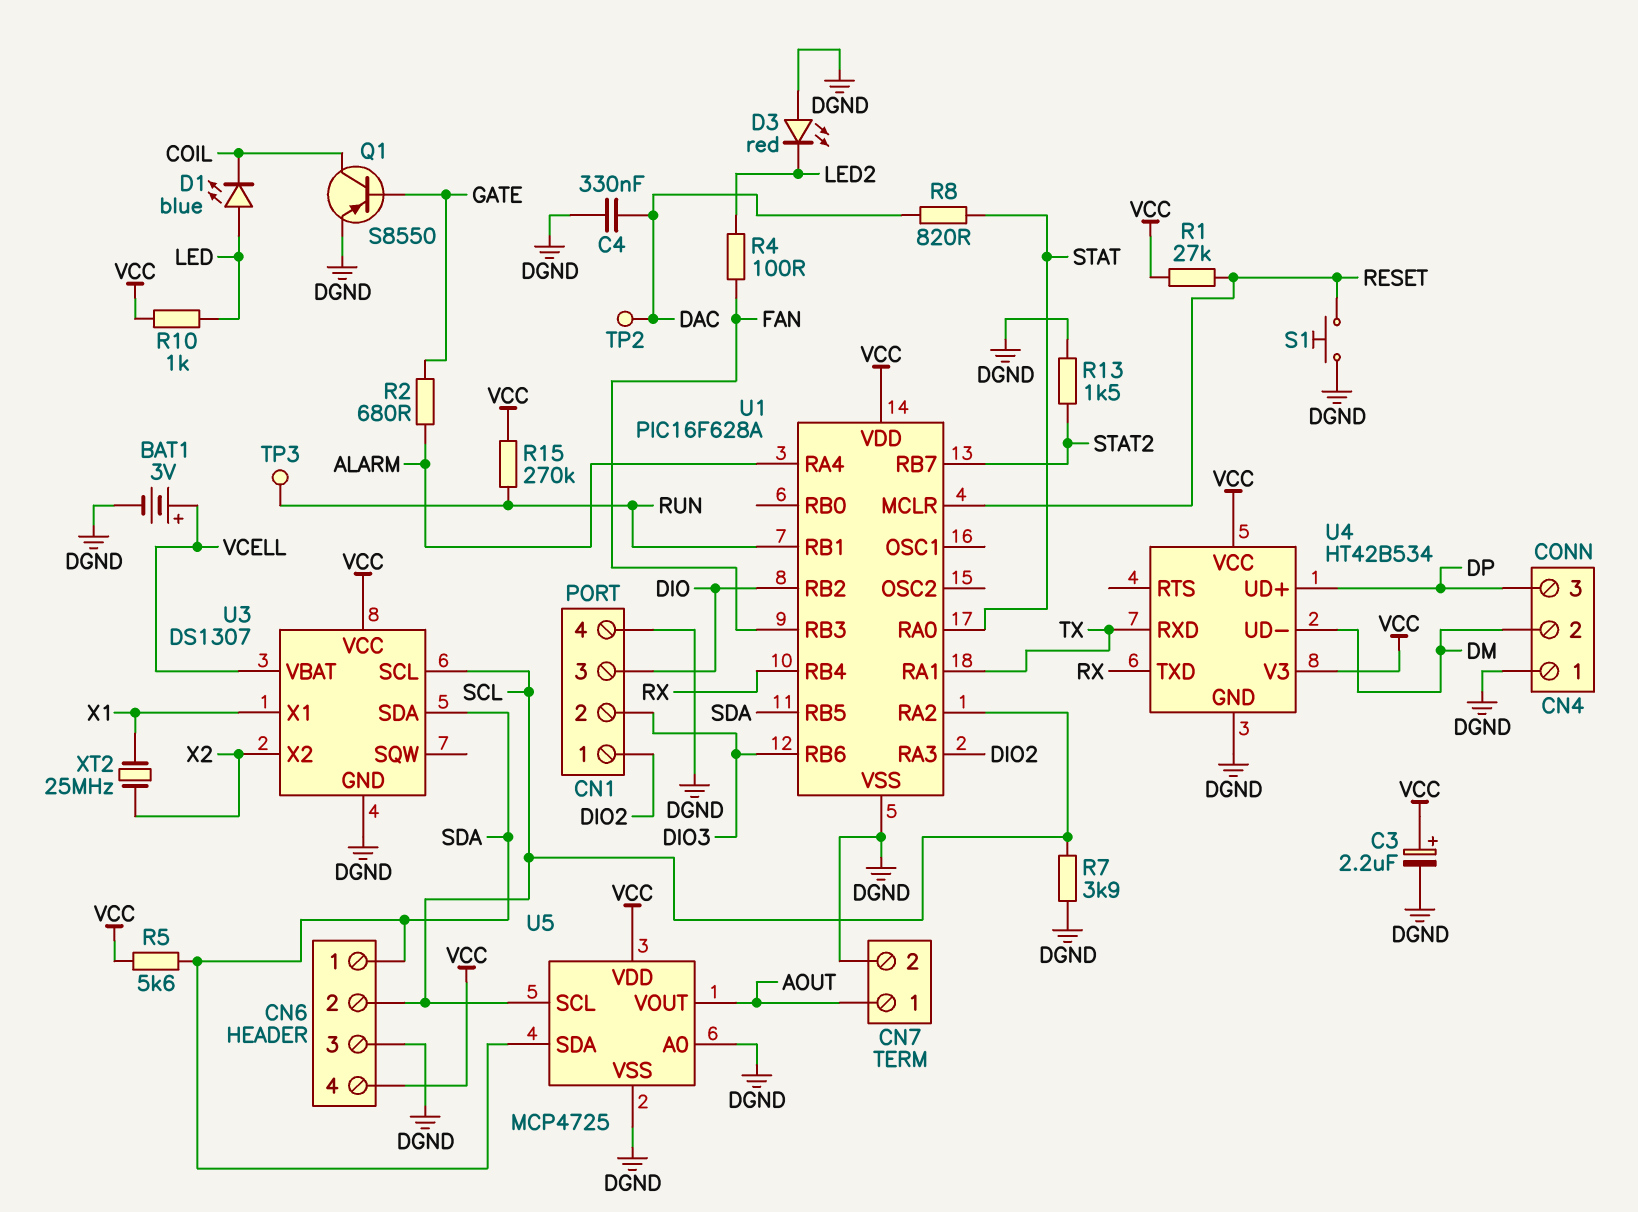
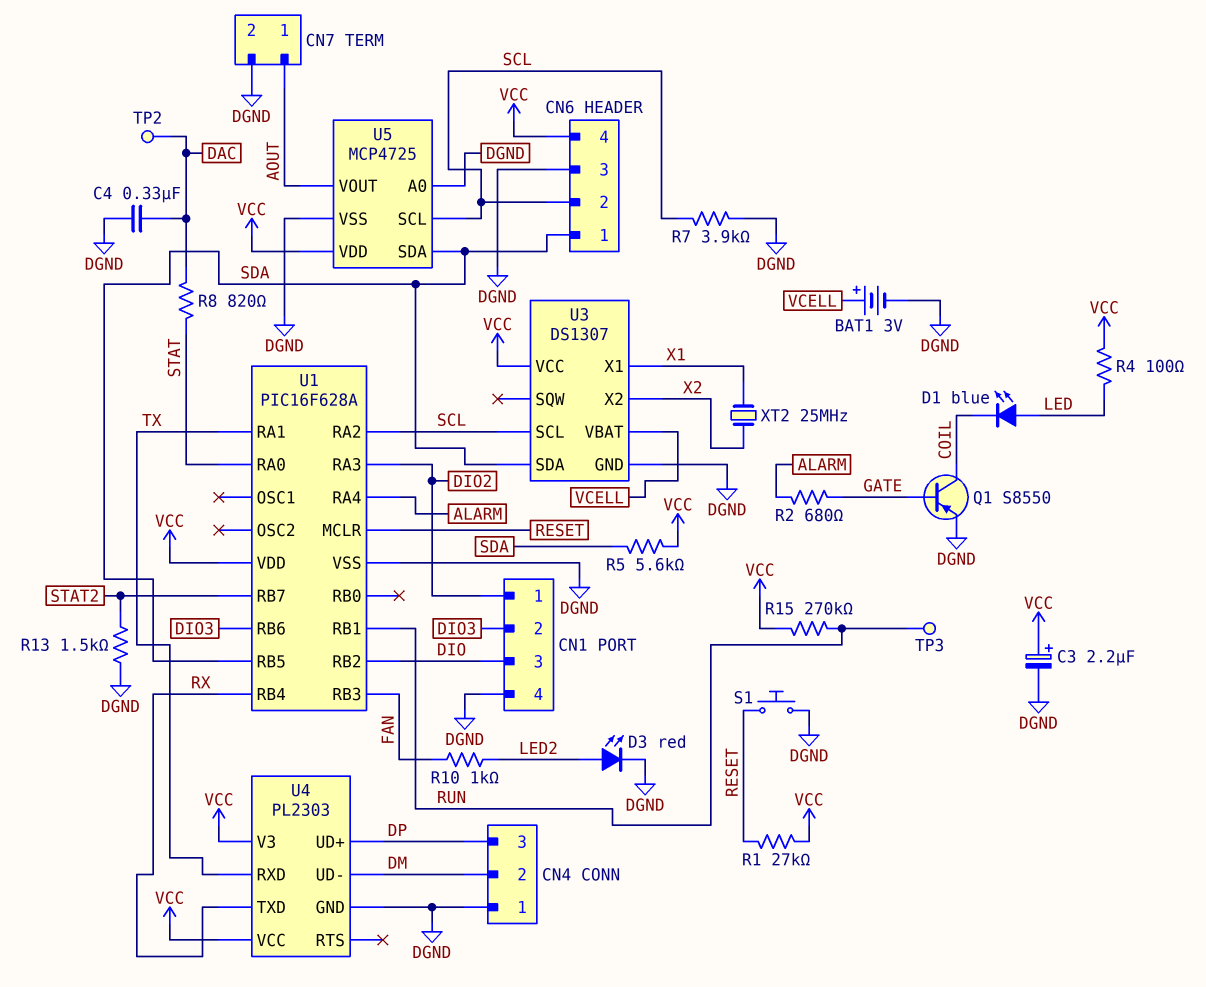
D3: LED red (A DGND, K LED2) -> LED red (A LED2, K DGND)
R4: 100 (FAN, LED2) -> 100 (LED, VCC)
R10: 1k (LED, VCC) -> 1k (FAN, LED2)
U4: HT42B534 -> PL2303

